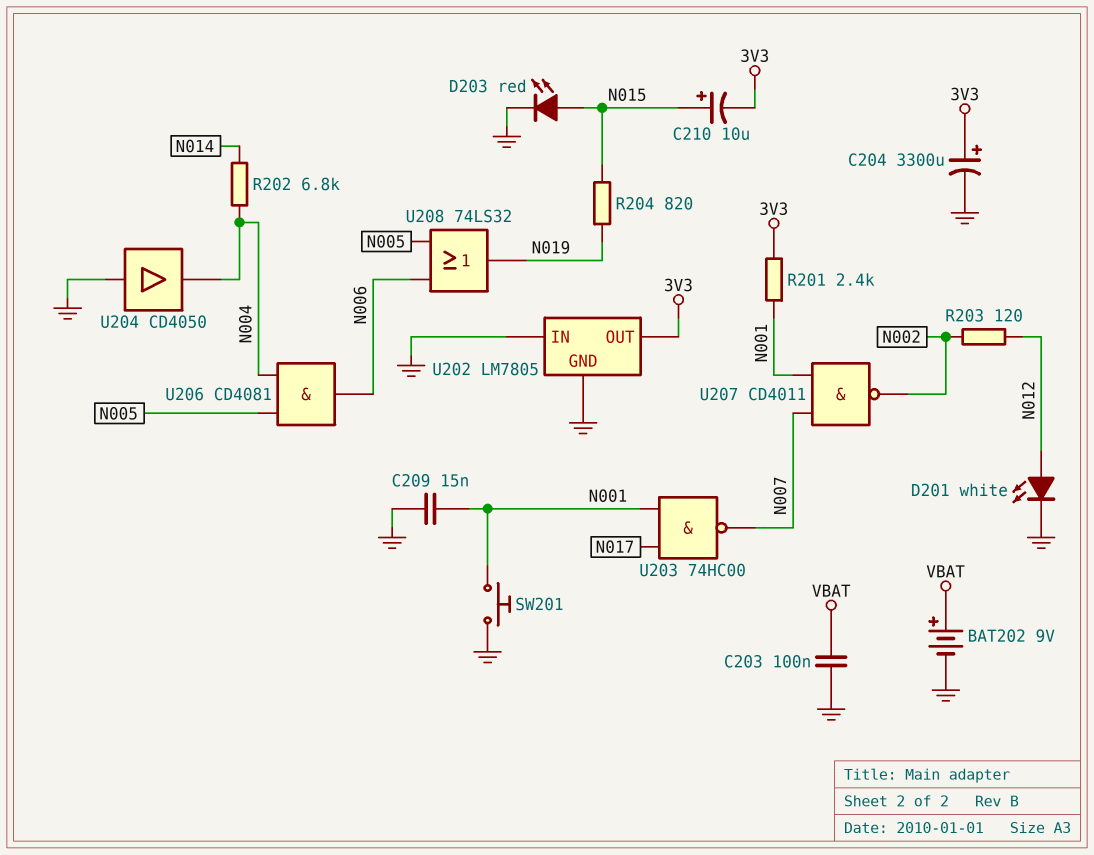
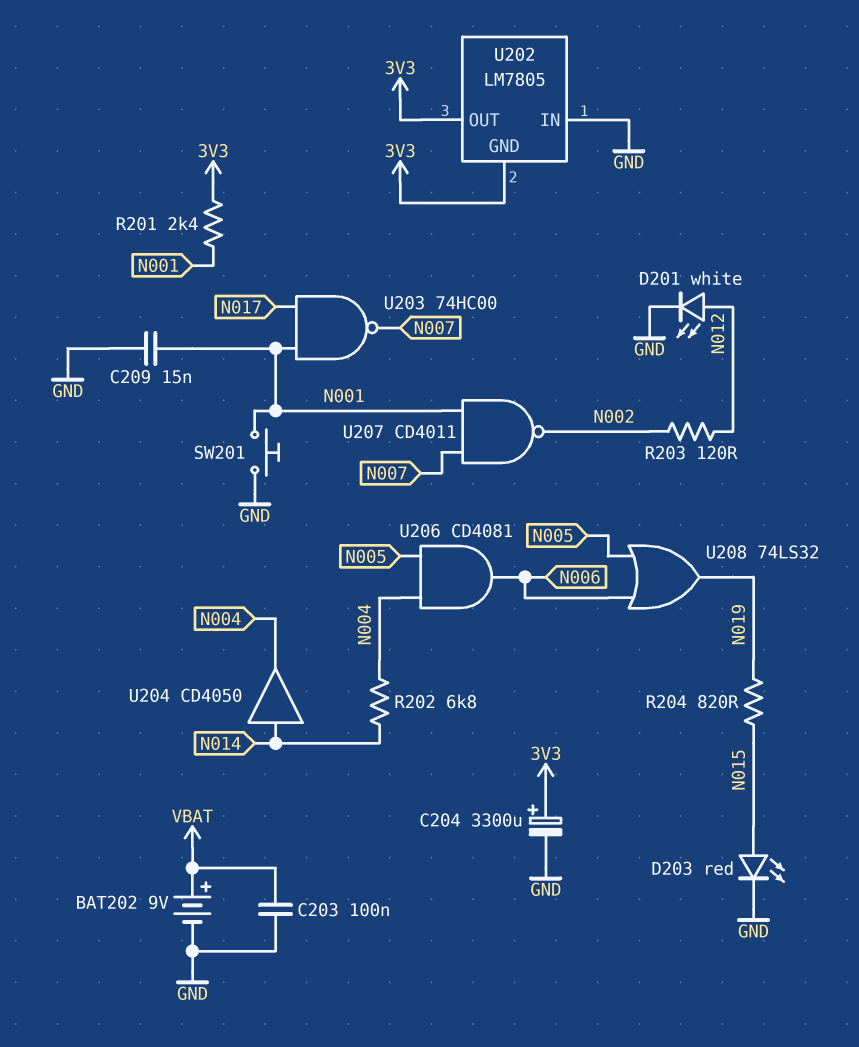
C210: 10uF (plus N015, minus 3V3) -> none
U202 pin GND: GND -> 3V3
U204: buffer CD4050 (in GND, out N004) -> buffer CD4050 (in N014, out N004)

